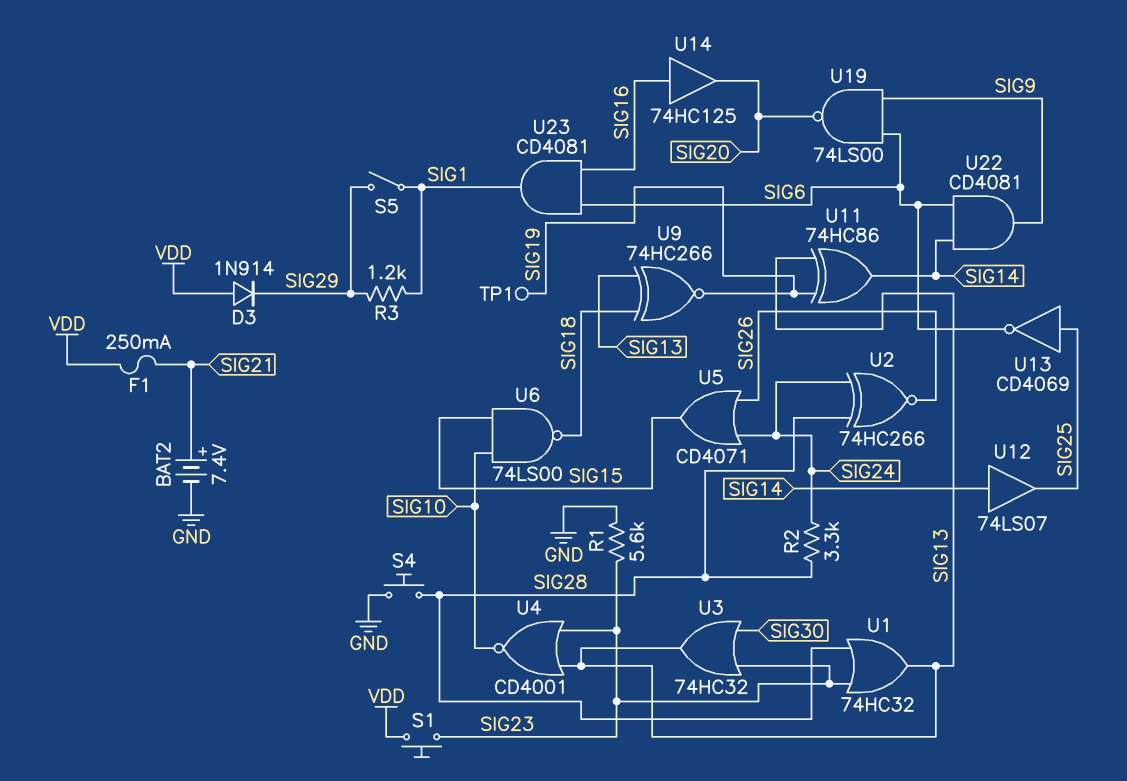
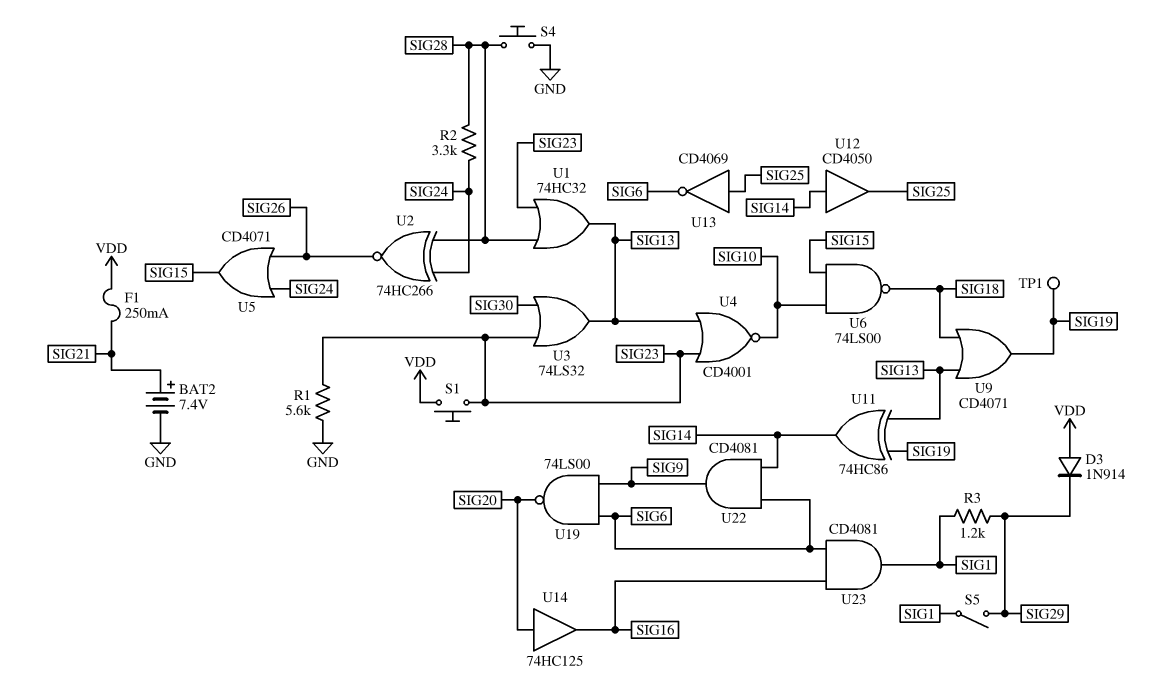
U3: OR 74HC32 (in SIG23, in SIG30, out SIG13) -> OR 74LS32 (in SIG23, in SIG30, out SIG13)
U9: XNOR 74HC266 (in SIG13, in SIG18, out SIG19) -> OR CD4071 (in SIG13, in SIG18, out SIG19)
U12: buffer 74LS07 (in SIG14, out SIG25) -> buffer CD4050 (in SIG14, out SIG25)
U14: buffer 74HC125 (in SIG16, out SIG20) -> buffer 74HC125 (in SIG20, out SIG16)

